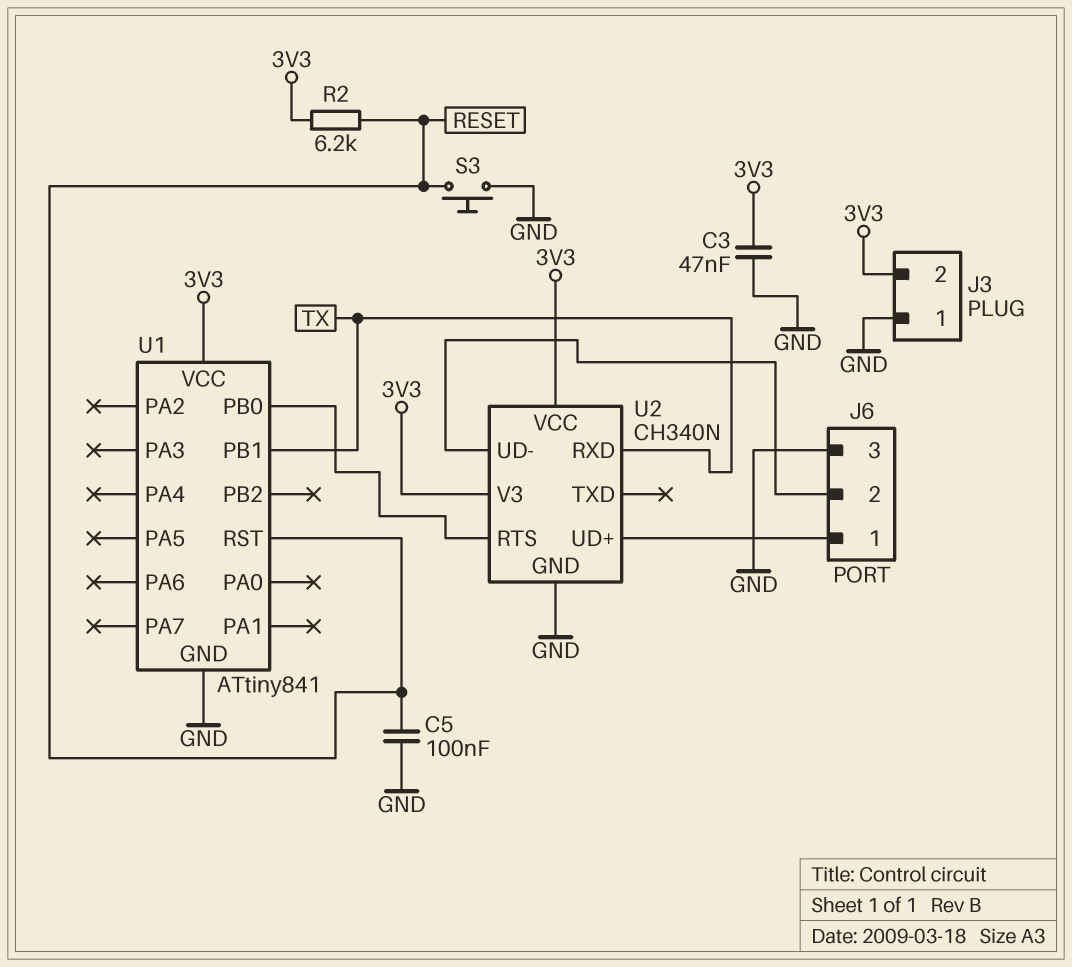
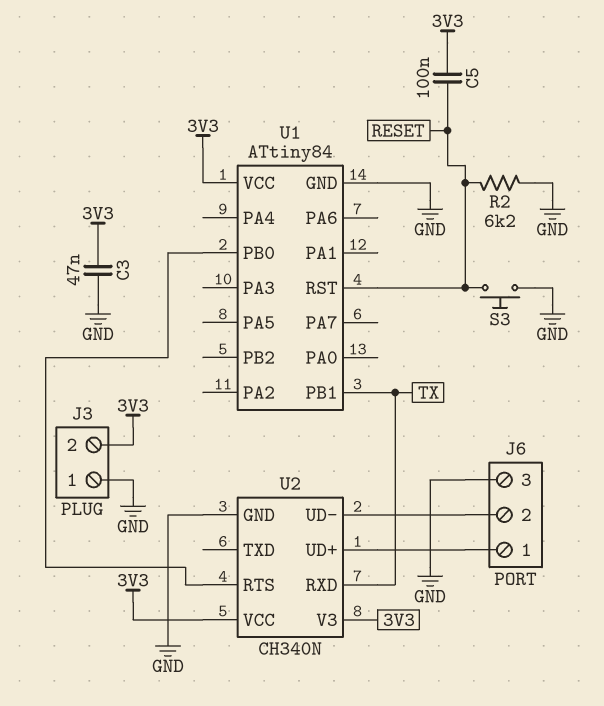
C5: 100nF (GND, RESET) -> 100nF (3V3, RESET)
R2: 6.2k (3V3, RESET) -> 6.2k (GND, RESET)
U1: ATtiny841 -> ATtiny84

